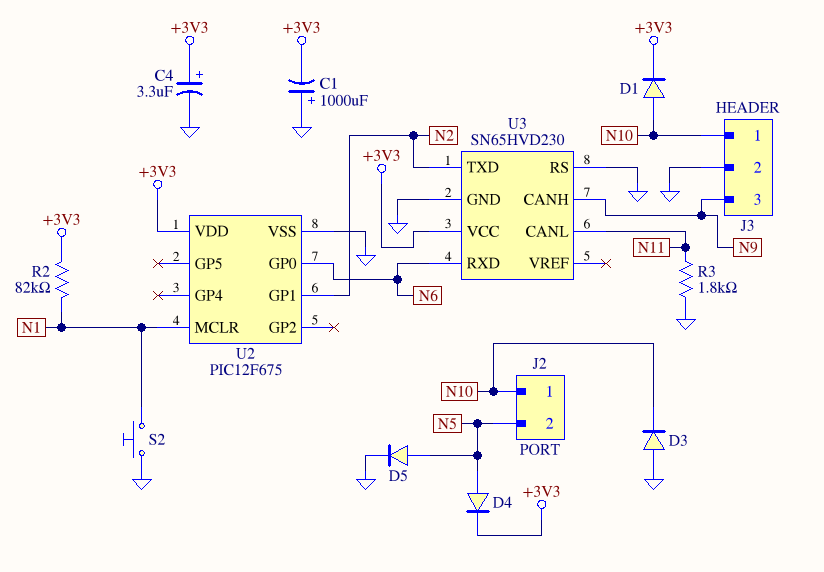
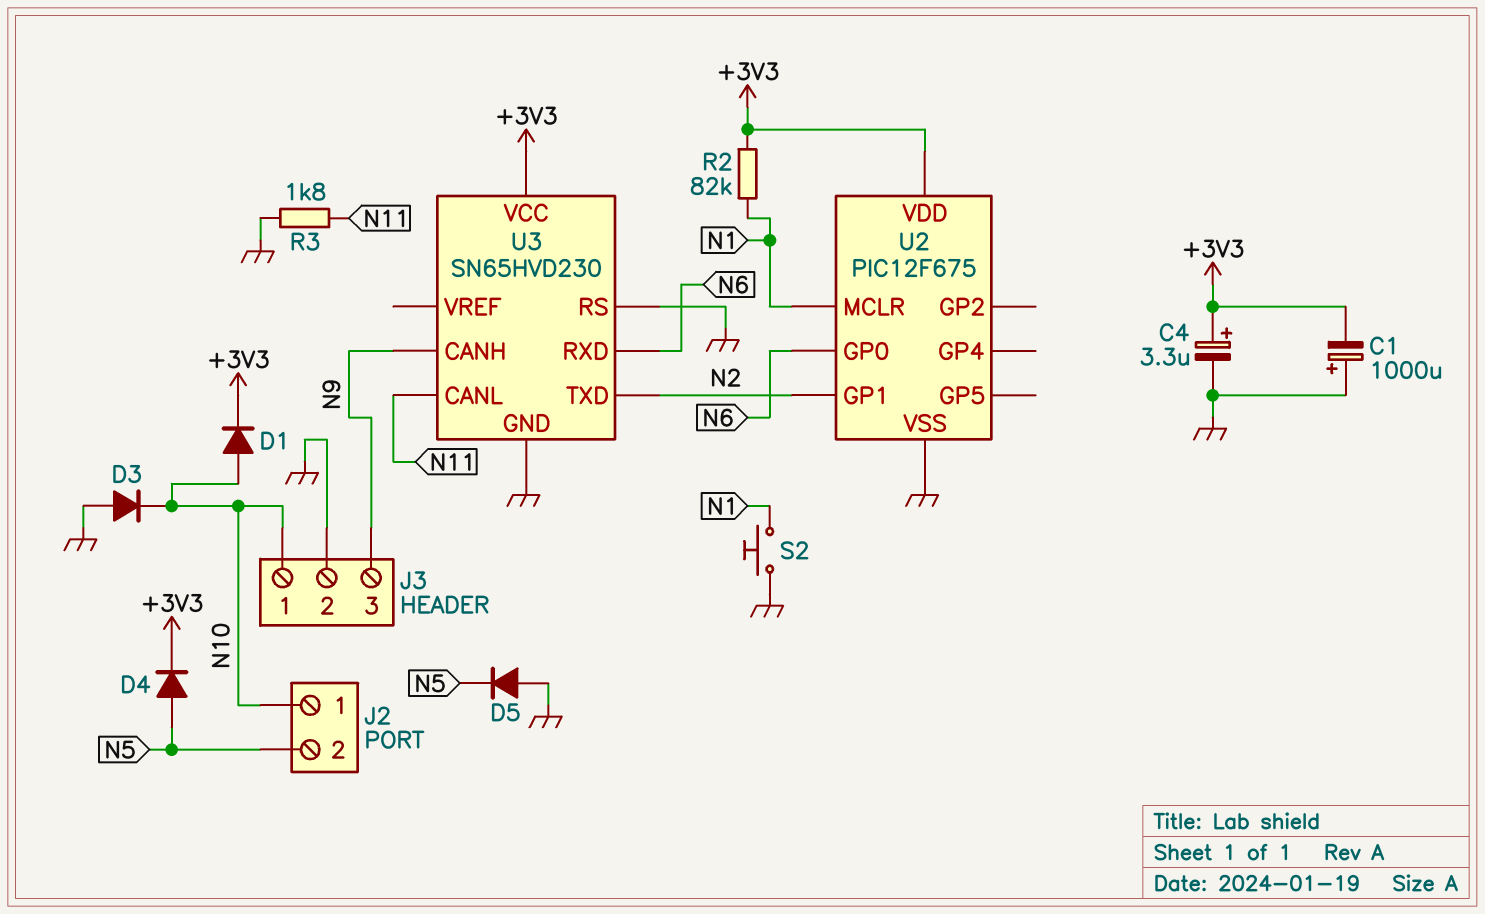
D5: diode (A N5, K GND) -> diode (A GND, K N5)

